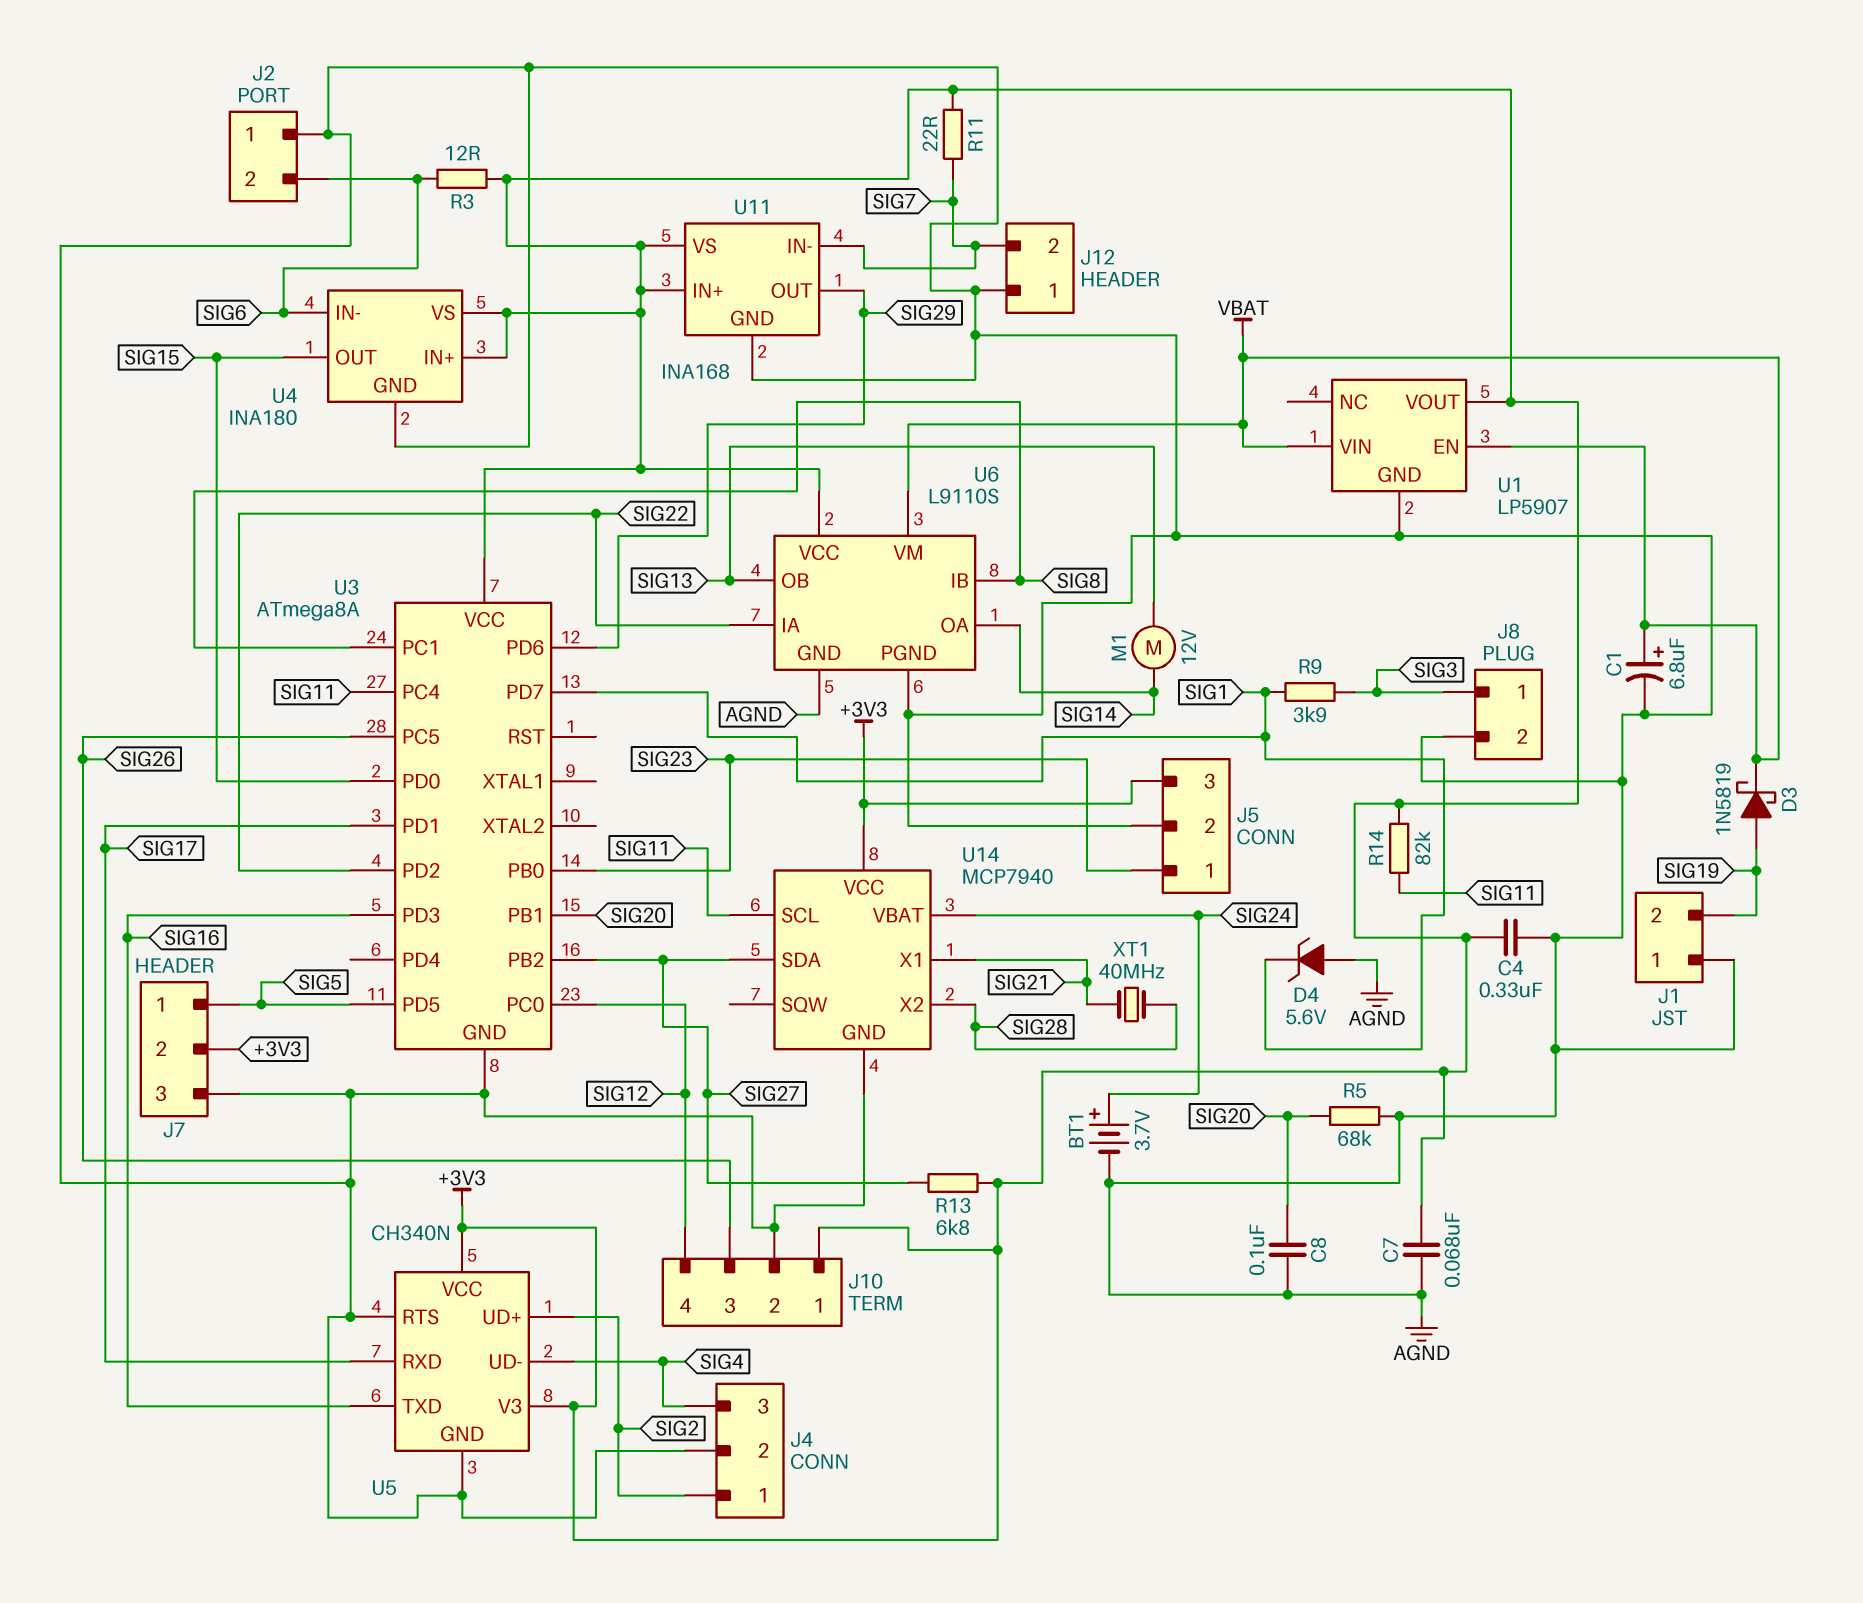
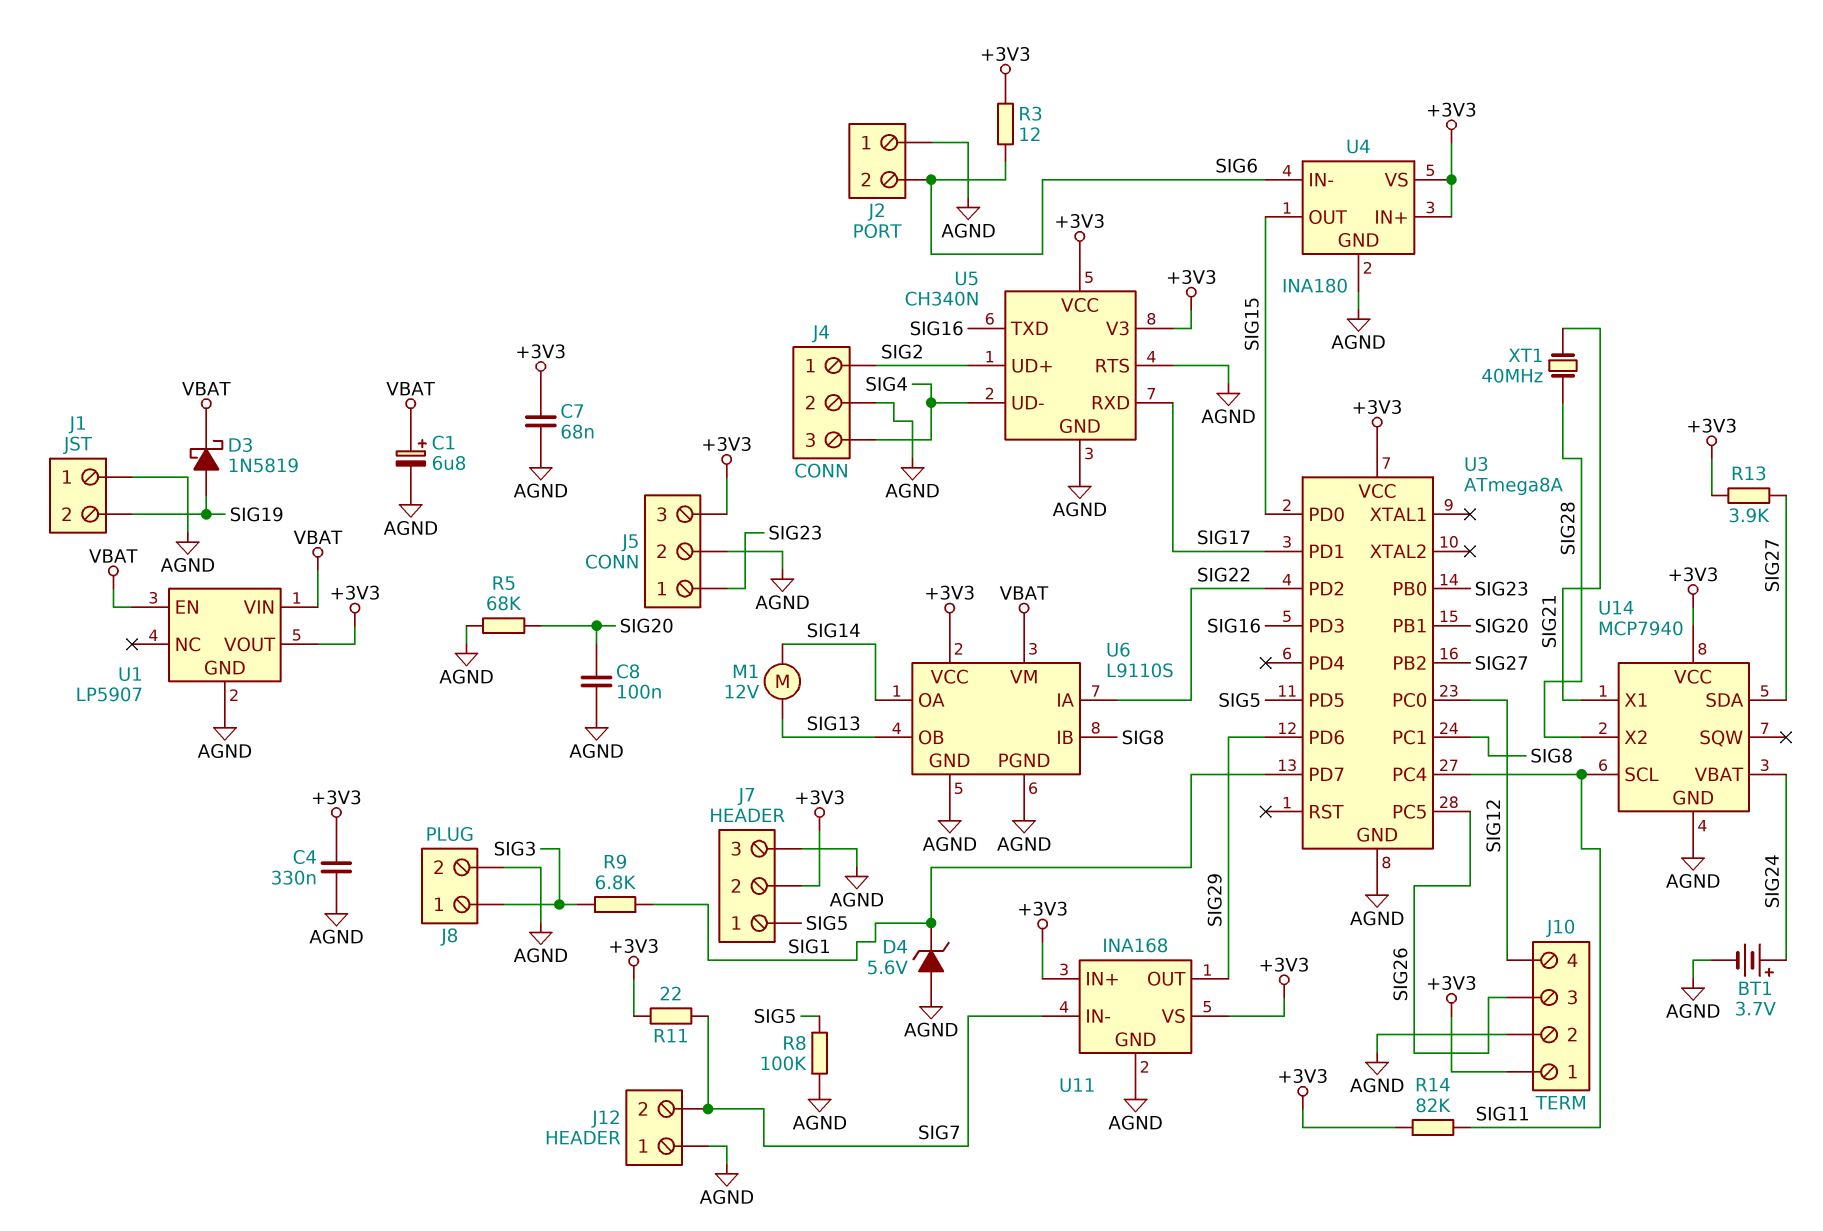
R8: none -> 100k (AGND, SIG5)
R9: 3.9k (SIG1, SIG3) -> 6.8k (SIG1, SIG3)
R13: 6.8k (+3V3, SIG27) -> 3.9k (+3V3, SIG27)

